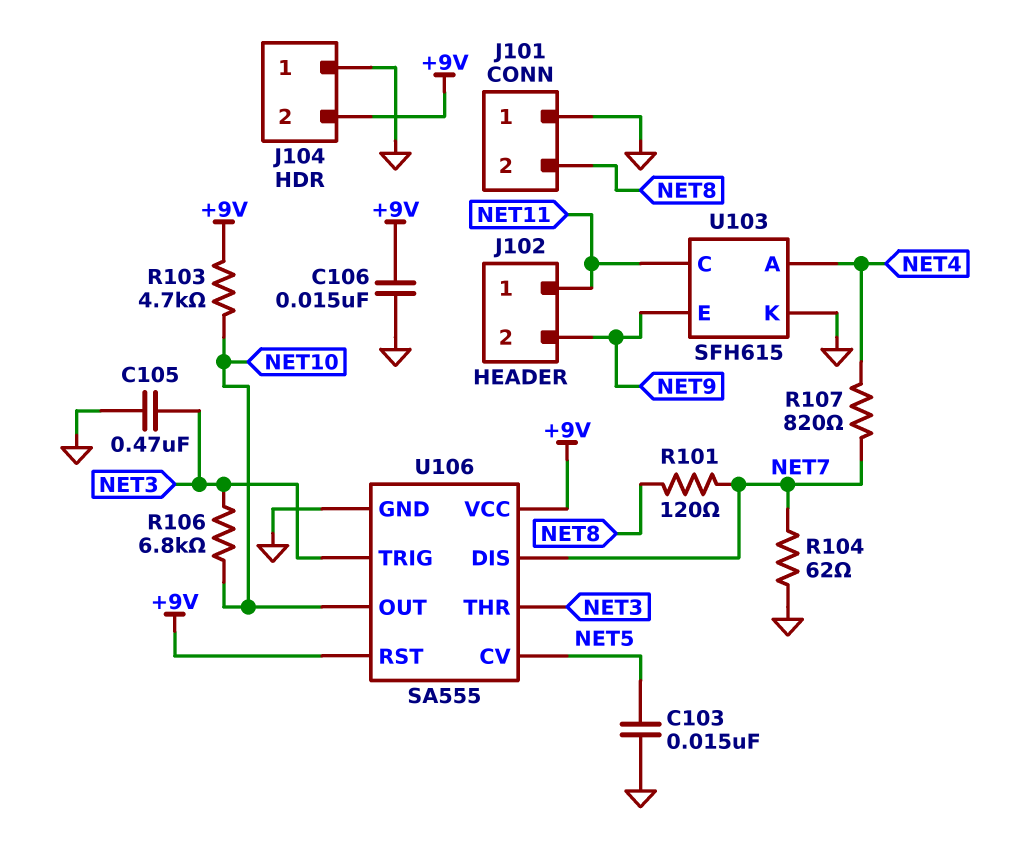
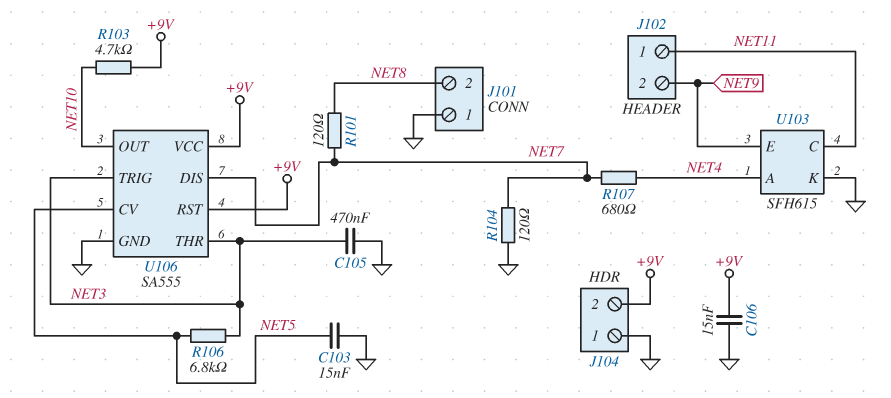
R104: 62 (GND, NET7) -> 120 (GND, NET7)
R106: 6.8k (NET3, NET10) -> 6.8k (NET3, NET5)
R107: 820 (NET4, NET7) -> 680 (NET4, NET7)

